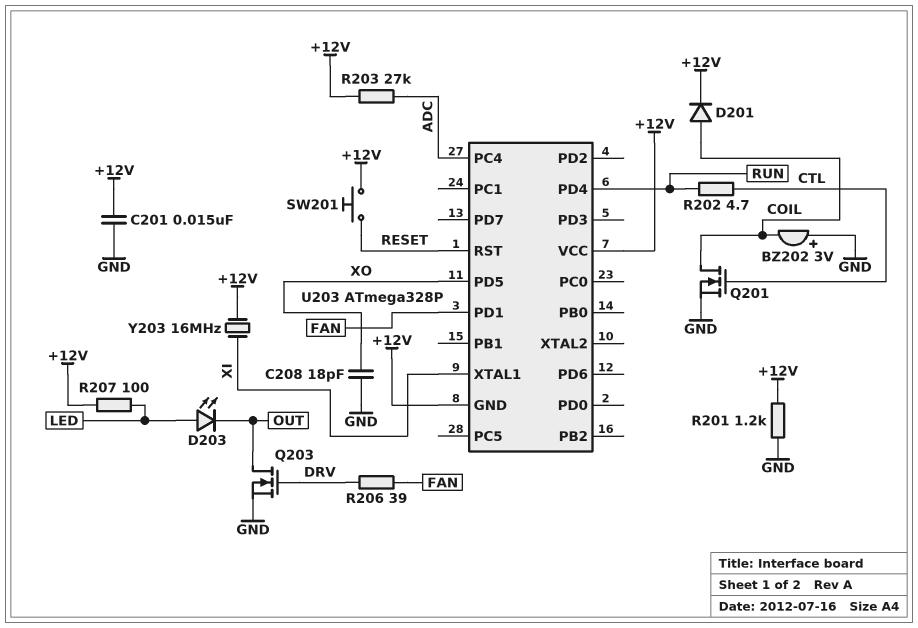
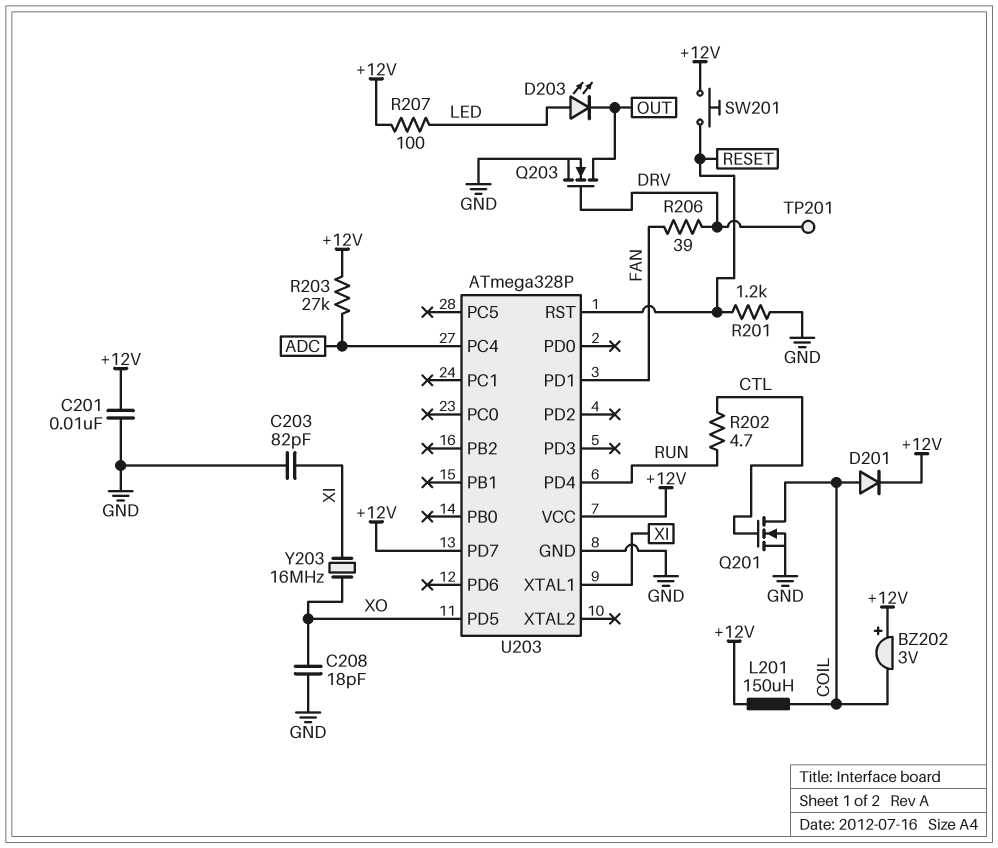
BZ202: buzzer 3V (plus GND, minus COIL) -> buzzer 3V (plus +12V, minus COIL)
C201: 15nF (+12V, GND) -> 10nF (+12V, GND)
C203: none -> 82pF (GND, XI)
L201: none -> 150uH (+12V, COIL)
R201: 1.2k (+12V, GND) -> 1.2k (GND, RESET)
TP201: none -> test point (DRV)
U203 pin GND: +12V -> GND
U203 pin PD7: none -> +12V
Y203: 16MHz (+12V, XI) -> 16MHz (XI, XO)

